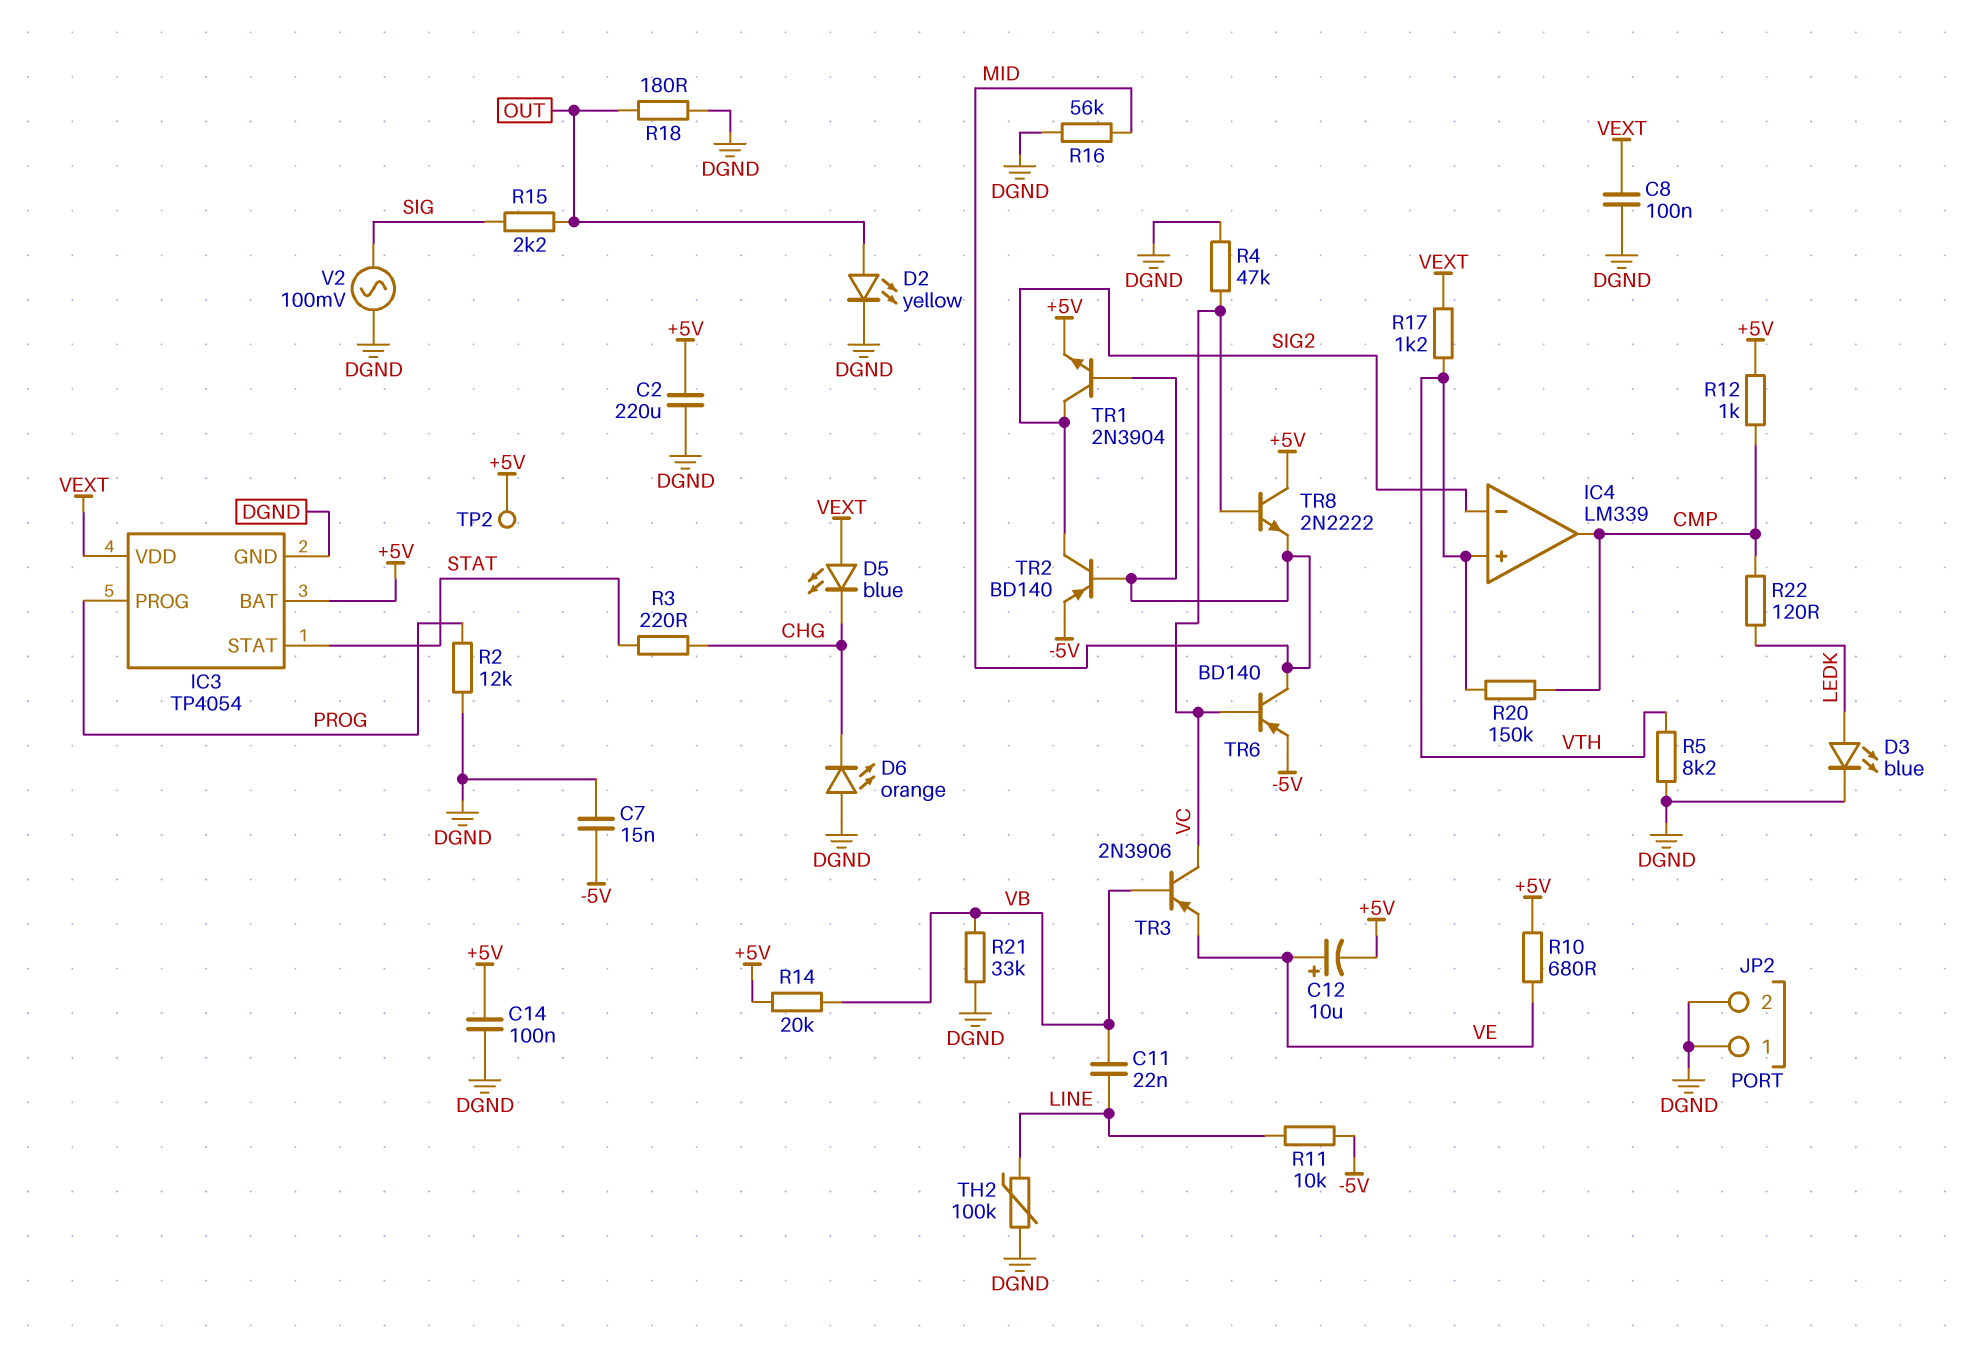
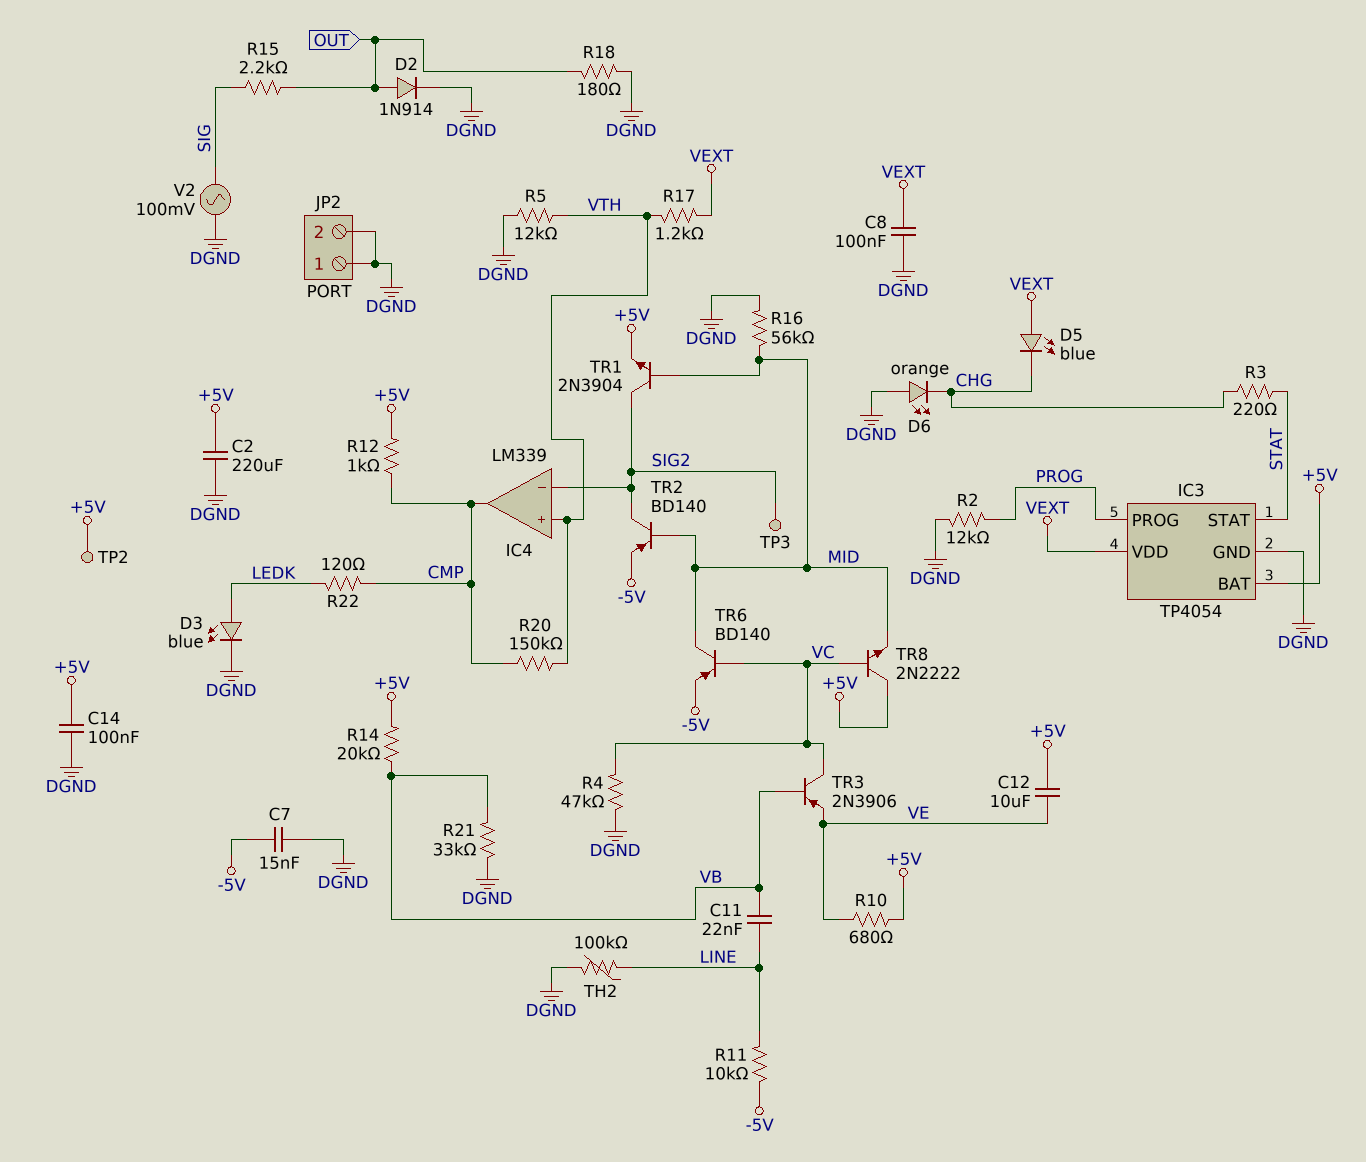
C12: 10uF (plus VE, minus +5V) -> 10uF (+5V, VE)
D2: LED yellow (A OUT, K DGND) -> diode 1N914 (A OUT, K DGND)
R5: 8.2k (DGND, VTH) -> 12k (DGND, VTH)
TP3: none -> test point (SIG2)

